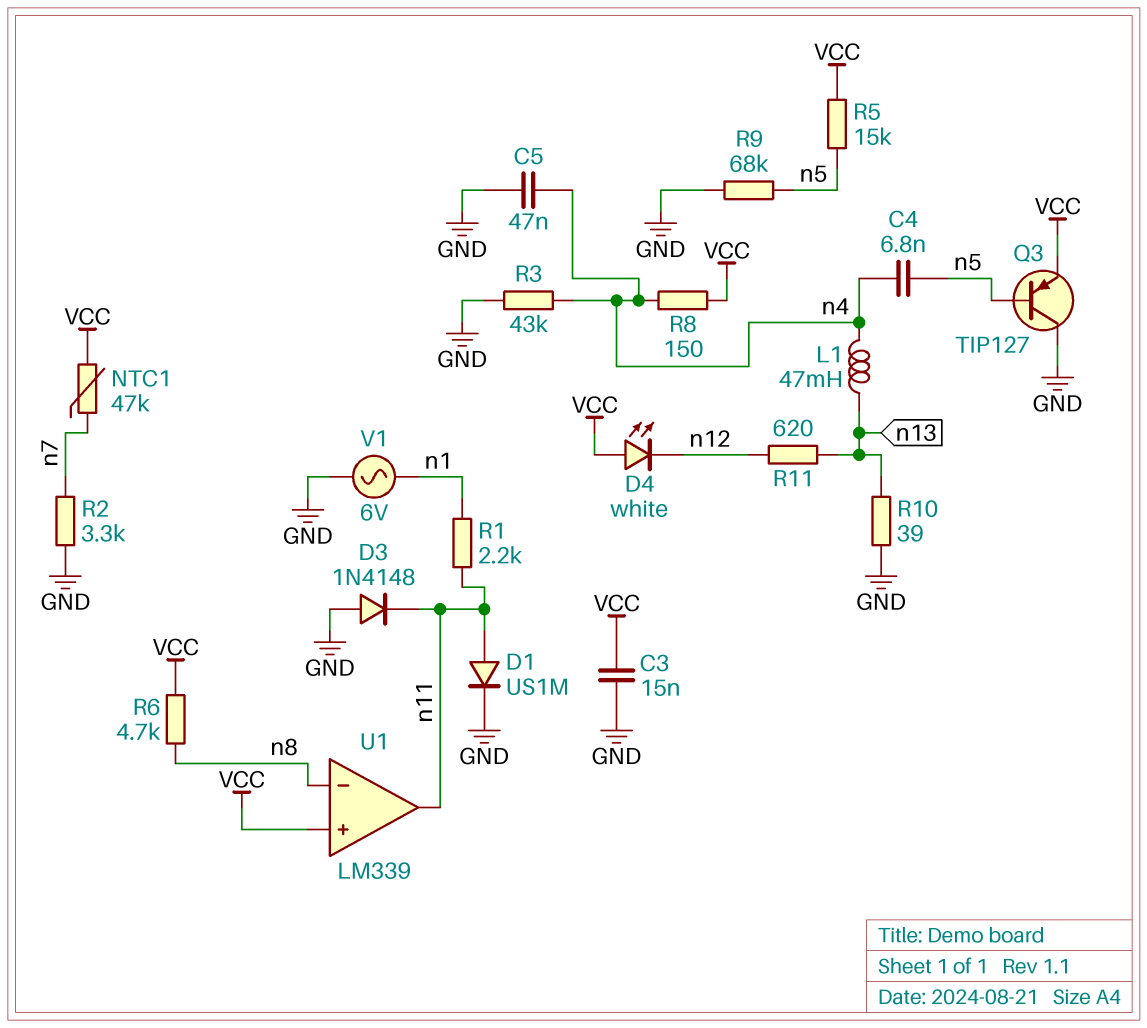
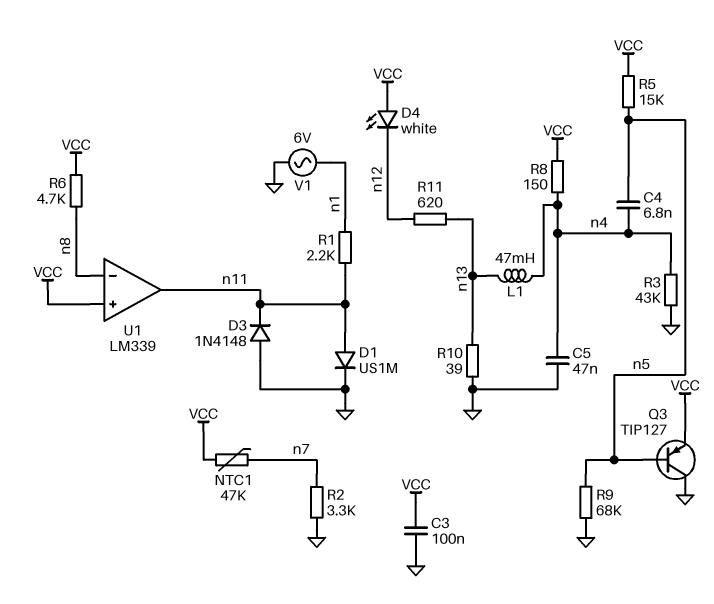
C3: 15nF (GND, VCC) -> 100nF (GND, VCC)

